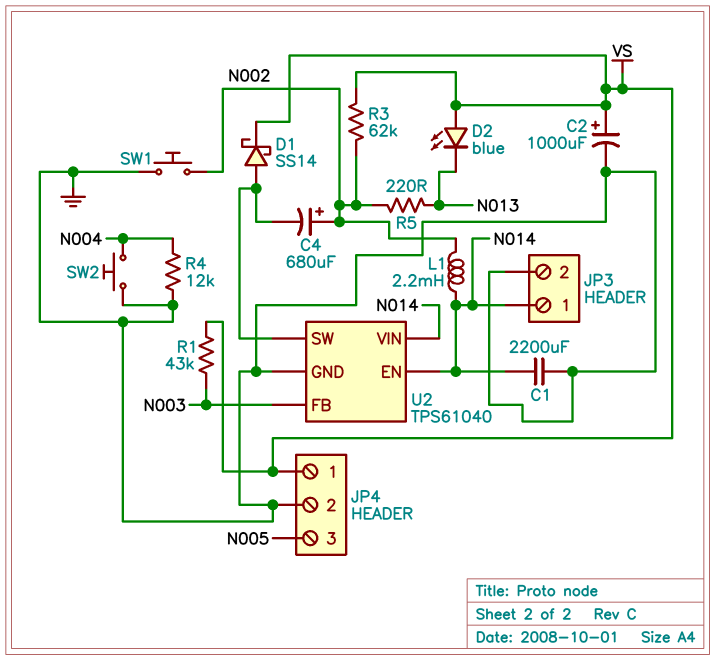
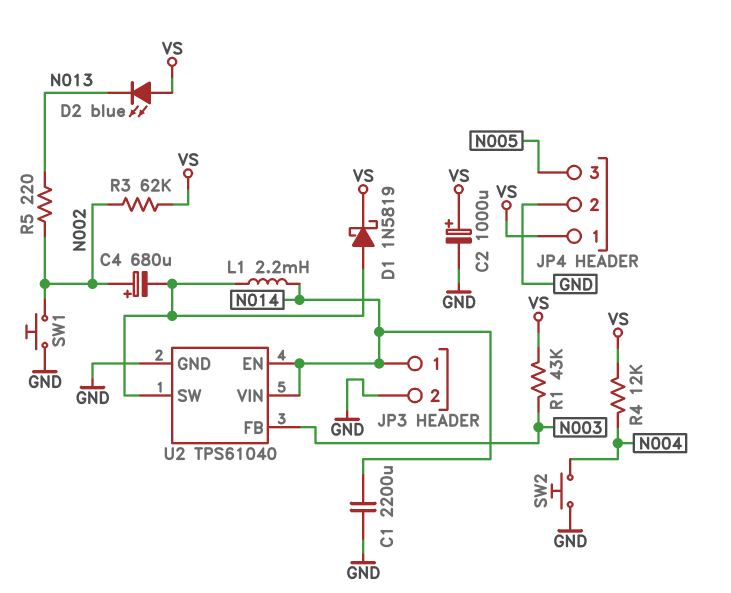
D1: schottky SS14 (A U2/SW, K VS) -> schottky 1N5819 (A U2/SW, K VS)
L1: 2.2mH (N002, N014) -> 2.2mH (N014, U2/SW)
R4: 12k (GND, N004) -> 12k (N004, VS)

